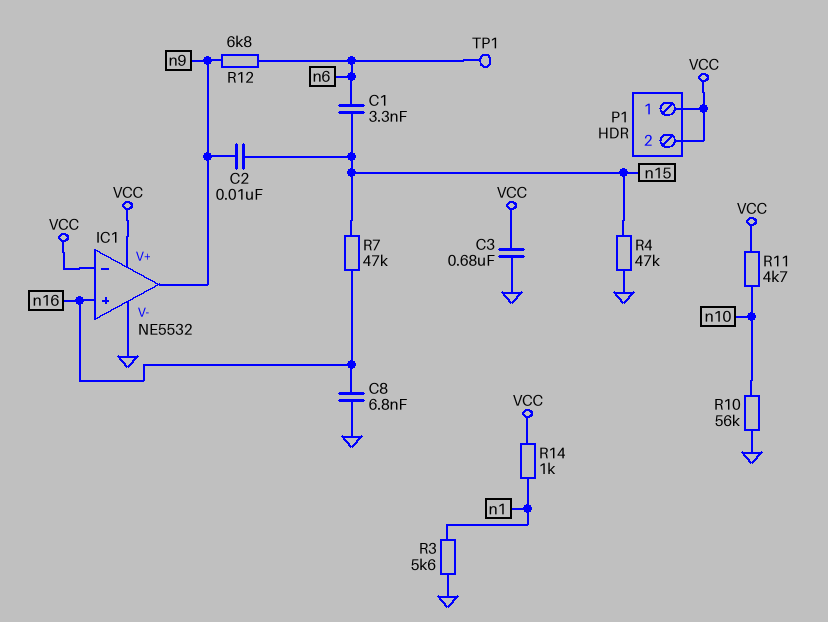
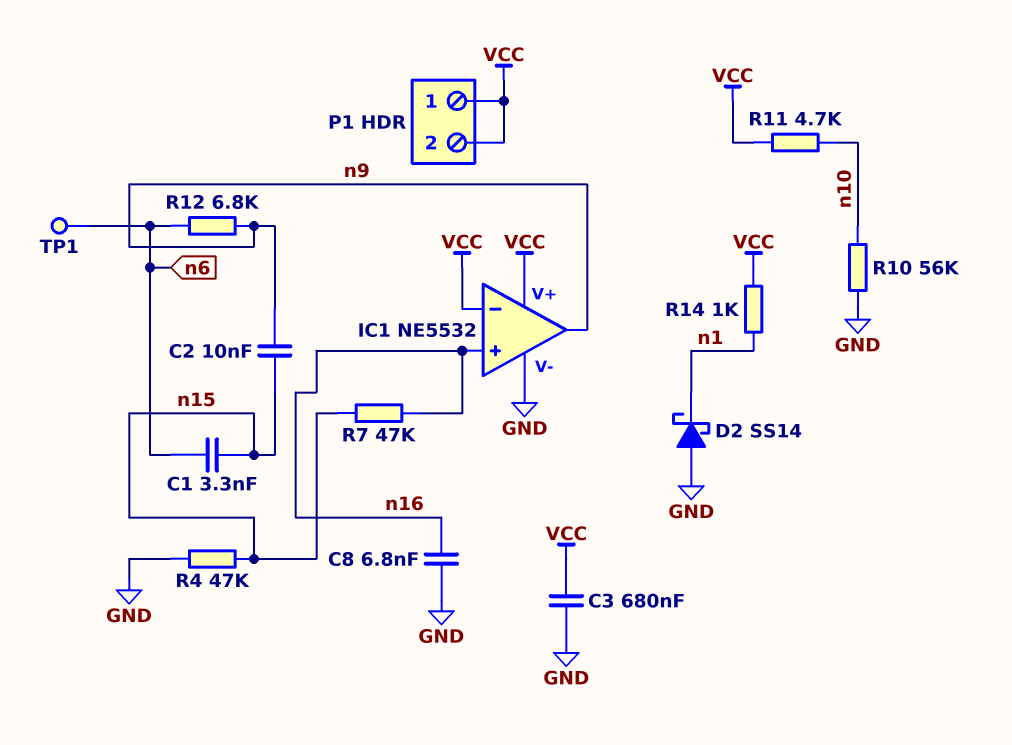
D2: none -> schottky SS14 (A GND, K n1)
R3: 5.6k (GND, n1) -> none

